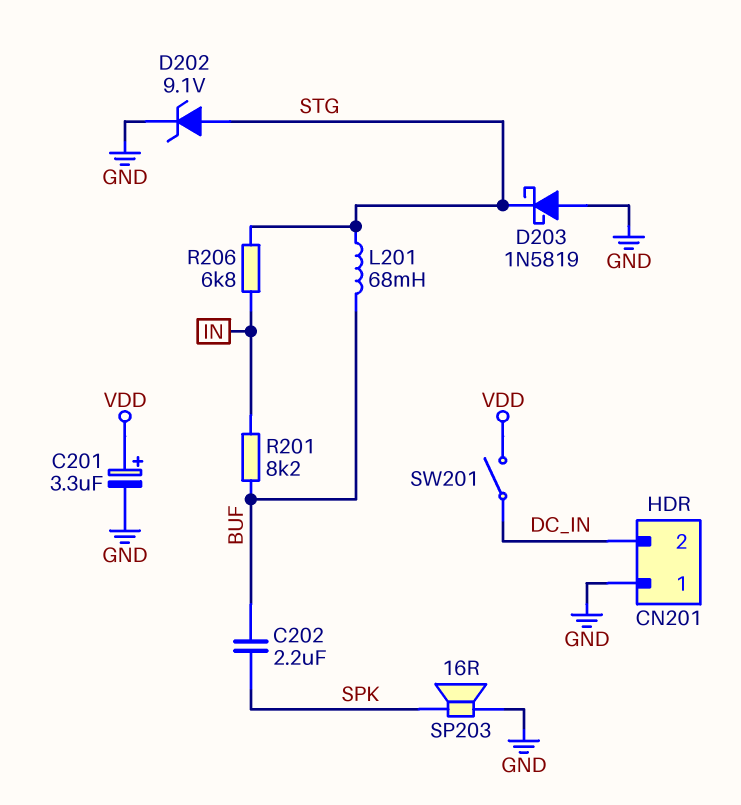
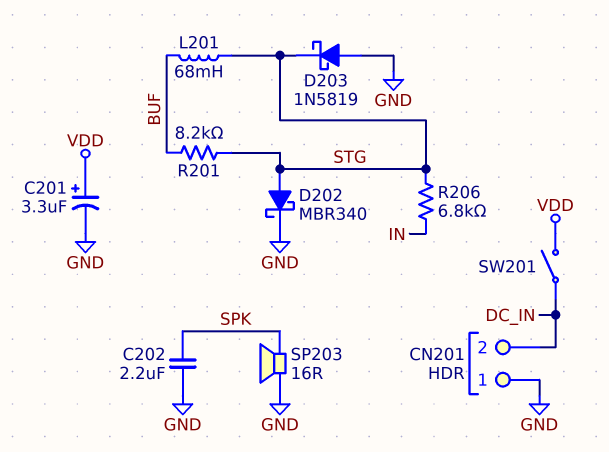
C202: 2.2uF (BUF, SPK) -> 2.2uF (GND, SPK)
D202: zener 9.1V (A STG, K GND) -> schottky MBR340 (A STG, K GND)
R201: 8.2k (BUF, IN) -> 8.2k (BUF, STG)

